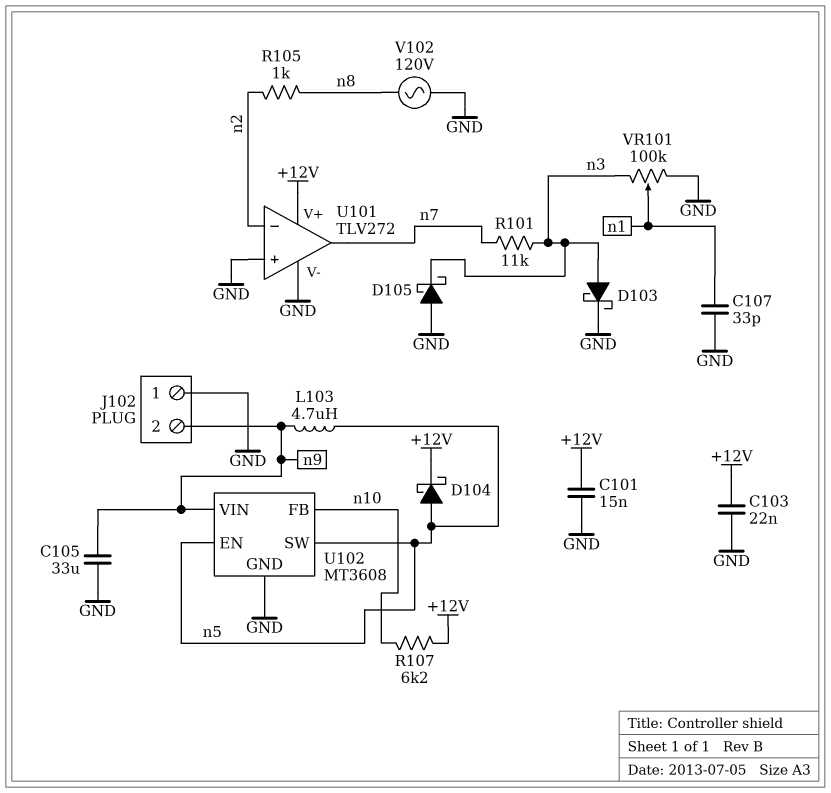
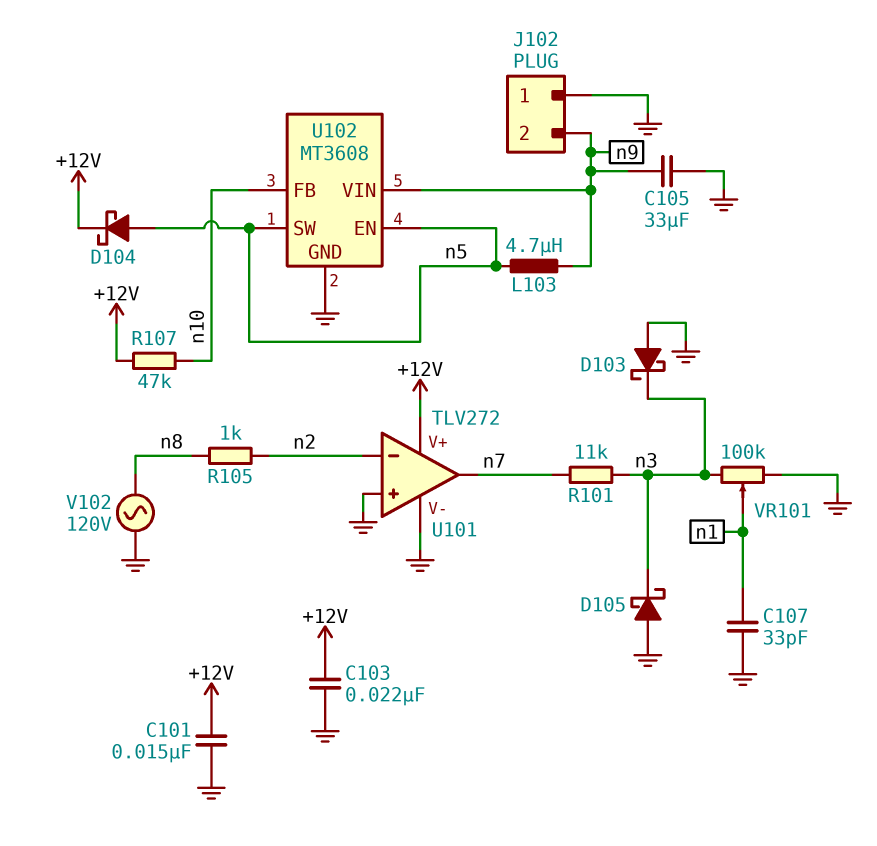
D103: schottky (A n3, K GND) -> schottky (A GND, K n3)
R107: 6.2k (+12V, n10) -> 47k (+12V, n10)

